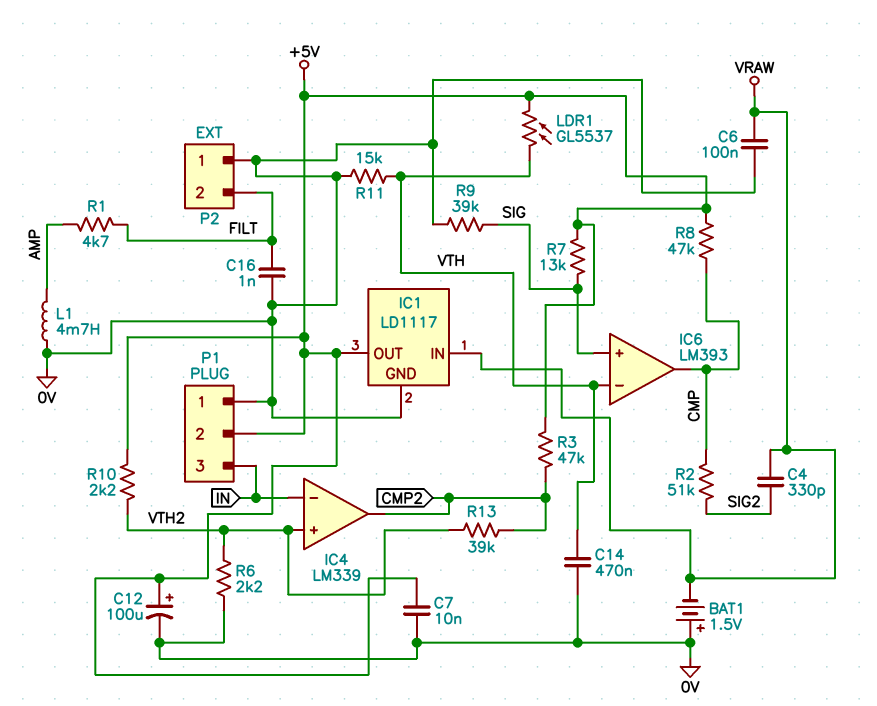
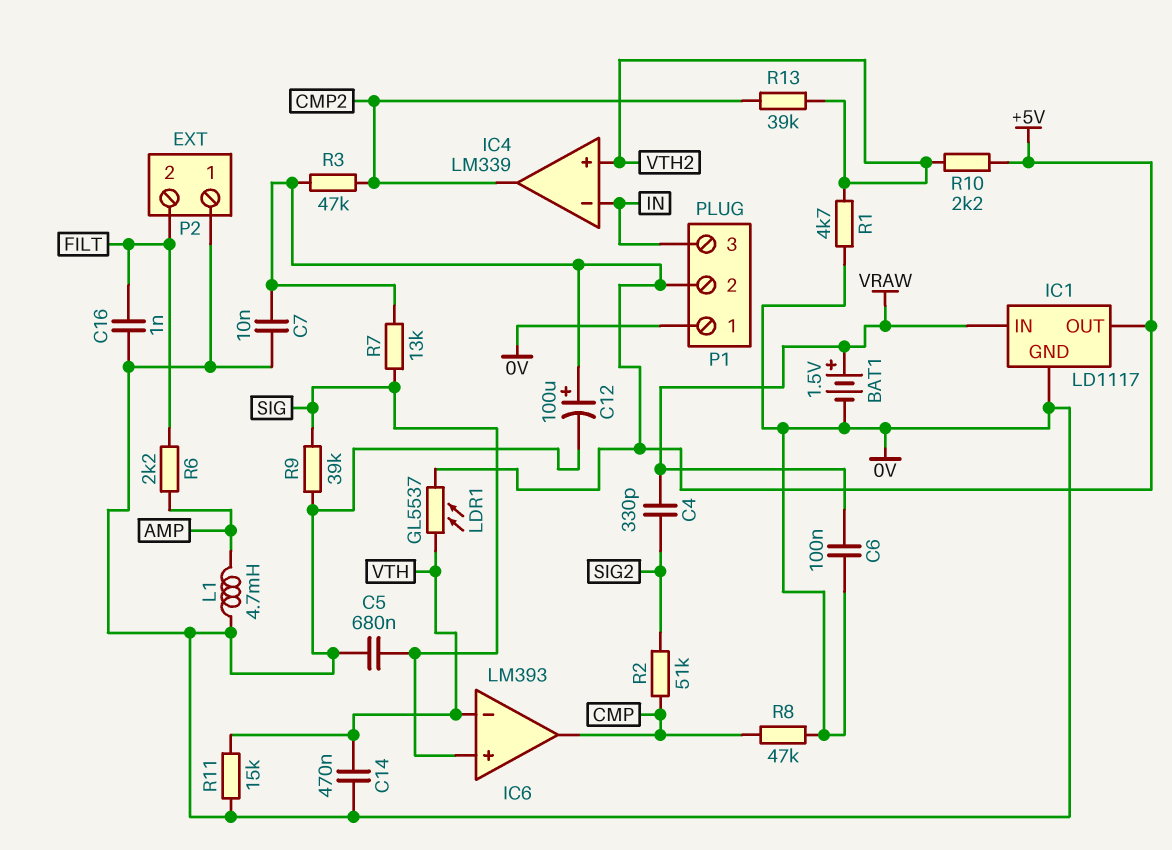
BAT1: 1.5V (plus 0V, minus VRAW) -> 1.5V (plus VRAW, minus 0V)
C5: none -> 680nF (0V, SIG)
R1: 4.7k (AMP, FILT) -> 4.7k (0V, VTH2)
R6: 2.2k (0V, VTH2) -> 2.2k (AMP, FILT)
R8: 47k (+5V, CMP) -> 47k (0V, CMP)

